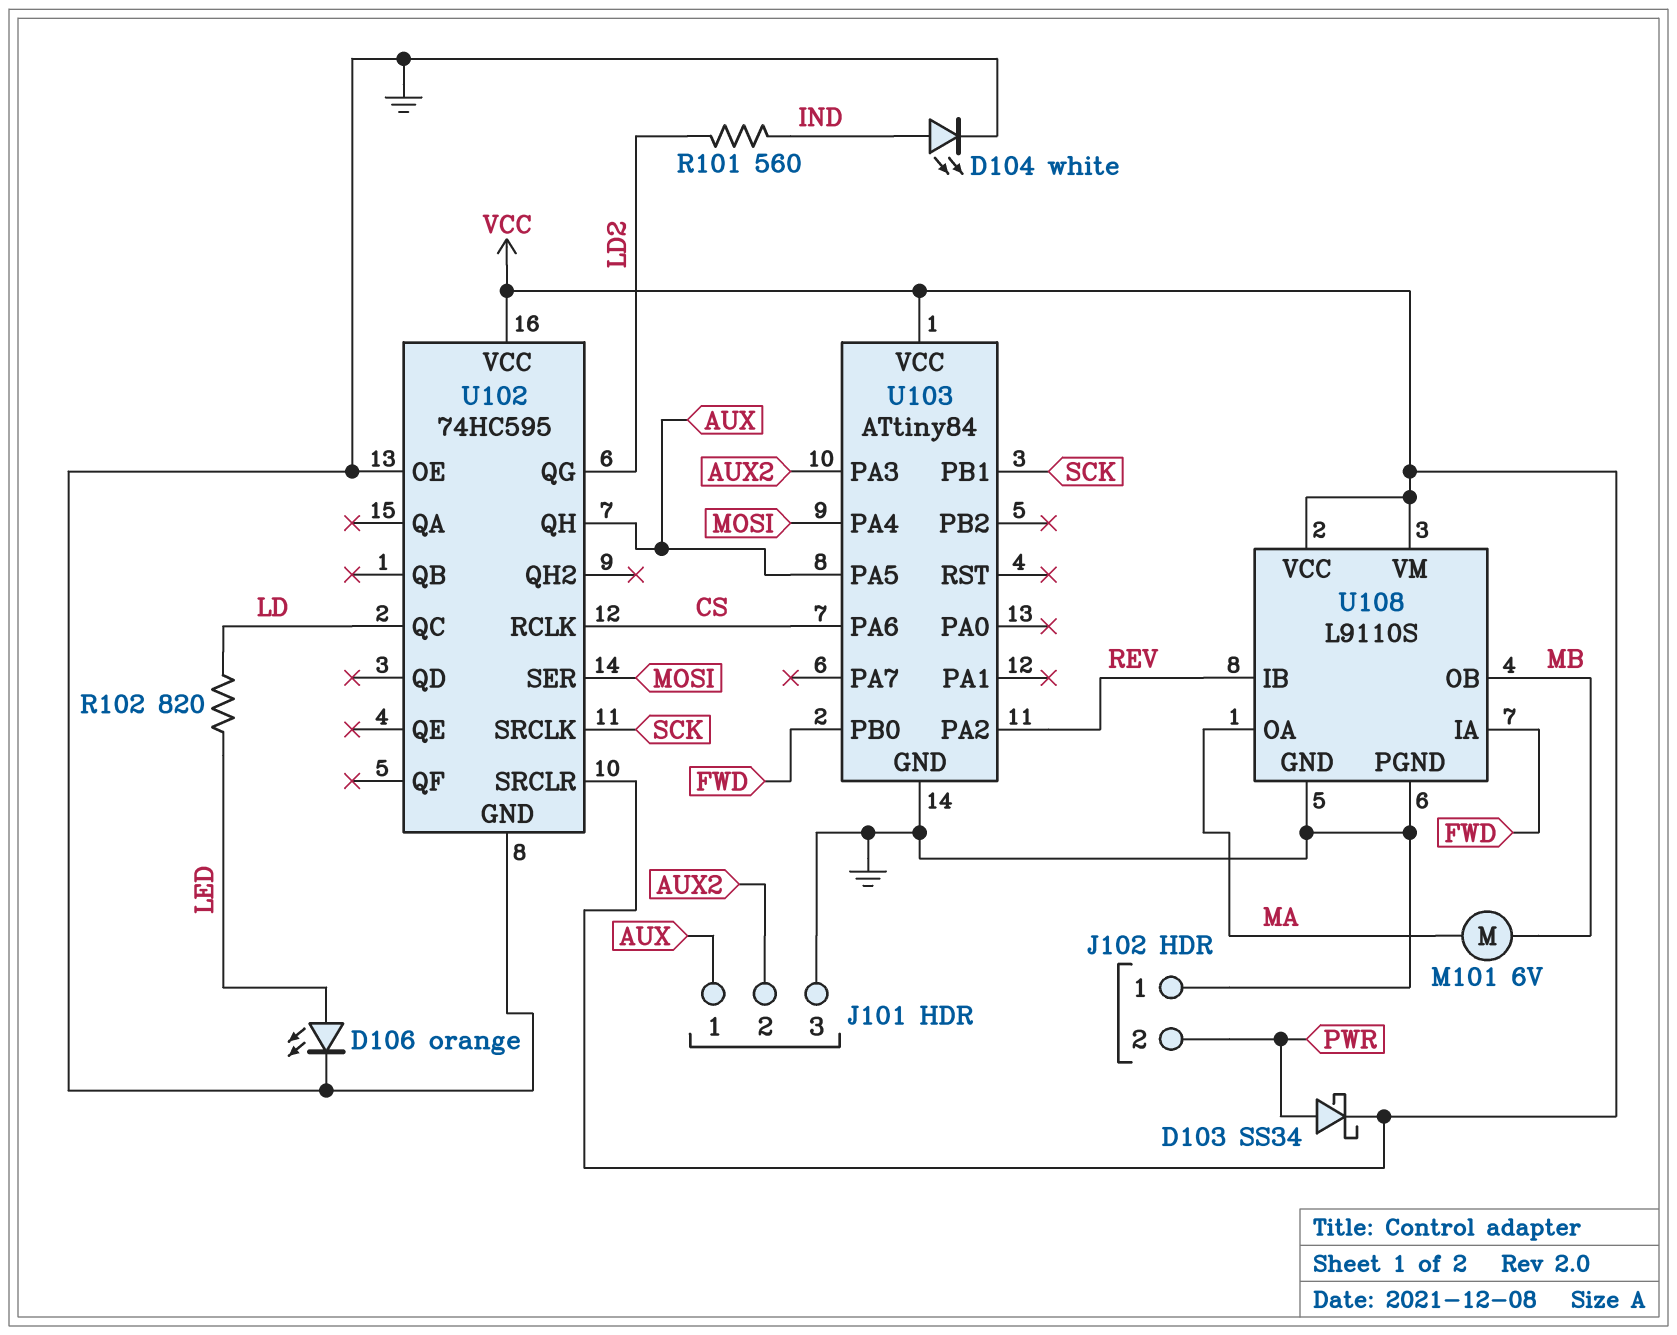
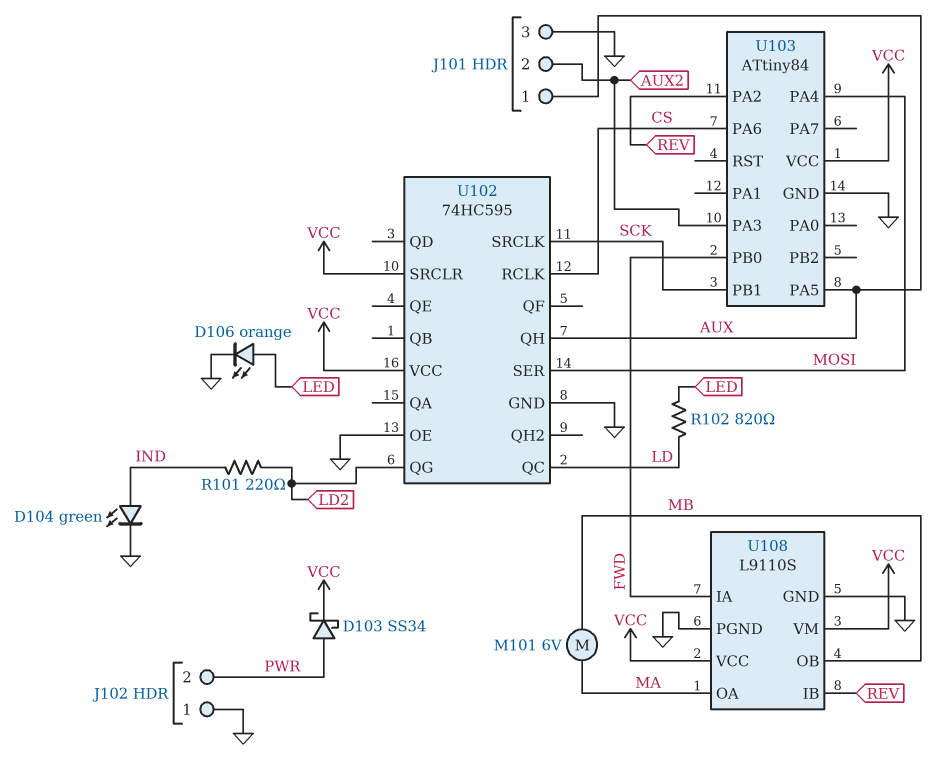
D104: LED white (A IND, K GND) -> LED green (A IND, K GND)
R101: 560 (IND, LD2) -> 220 (IND, LD2)

